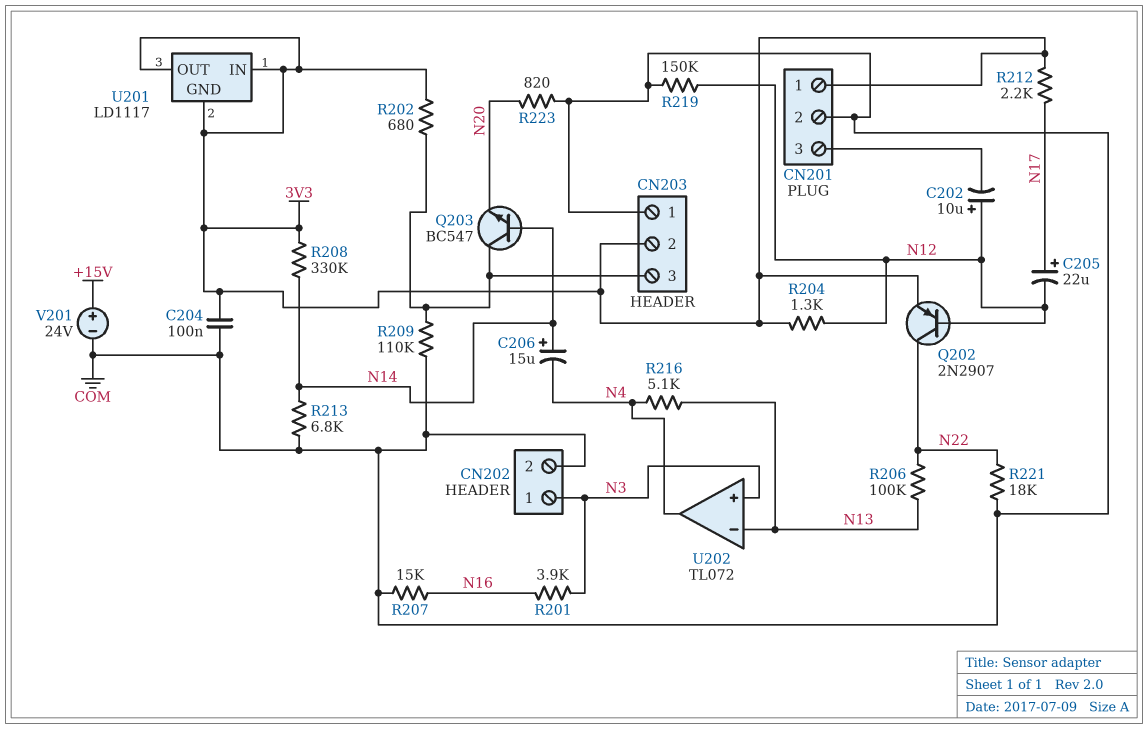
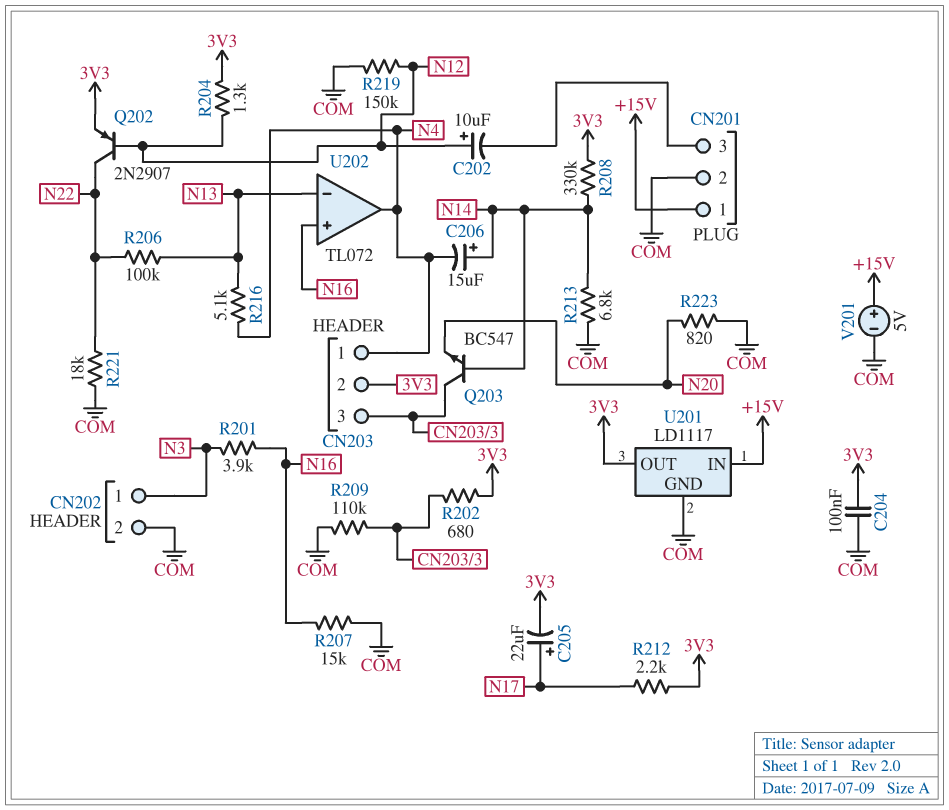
C205: 22uF (plus N17, minus N12) -> 22uF (plus N17, minus 3V3)
CN201 pin 1: 3V3 -> +15V
CN203 pin 1: COM -> N4
U201 pin GND: 3V3 -> COM
U201 pin IN: 3V3 -> +15V
U202 pin in+: N3 -> N16
V201: 24V (plus +15V, minus COM) -> 5V (plus +15V, minus COM)

